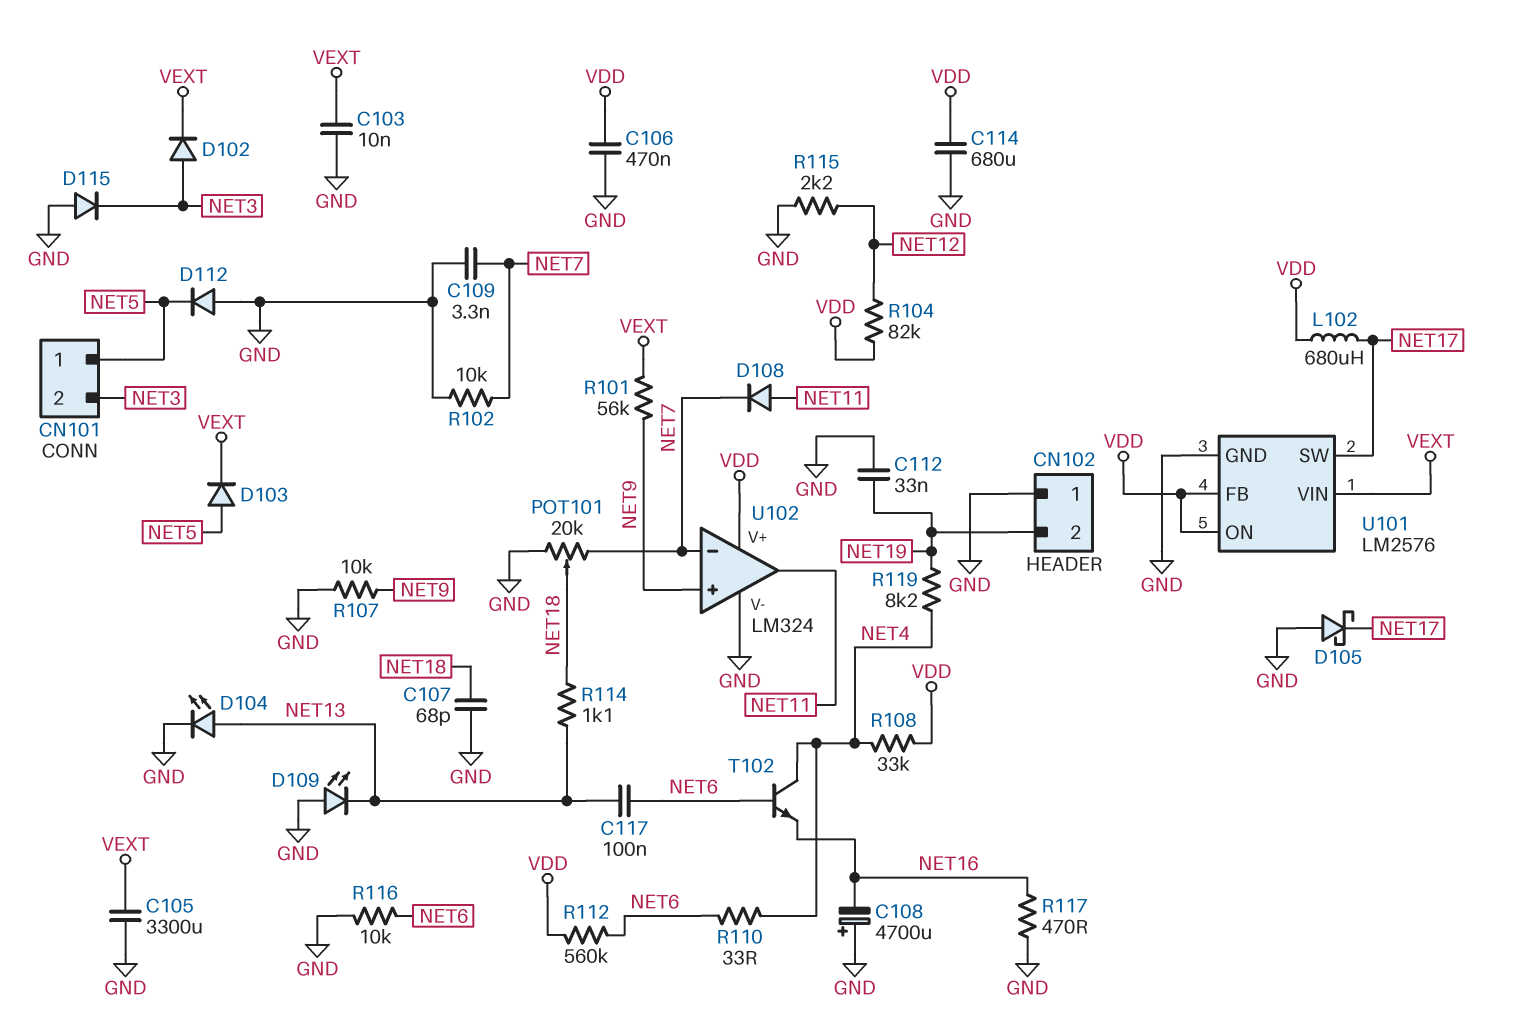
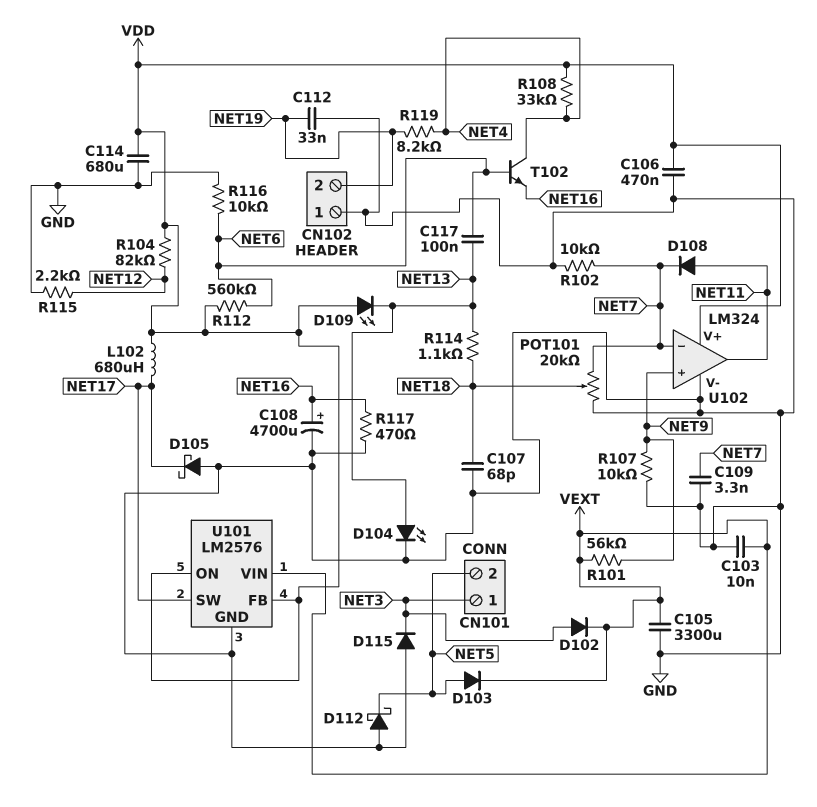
C108: 4700uF (plus GND, minus NET16) -> 4700uF (plus NET16, minus GND)
CN101 pin 1: NET5 -> NET3
CN101 pin 2: NET3 -> NET5
D109: LED (A GND, K NET13) -> LED (A VDD, K NET13)
D112: diode (A GND, K NET5) -> schottky (A GND, K NET5)
R110: 33 (NET4, NET6) -> none

